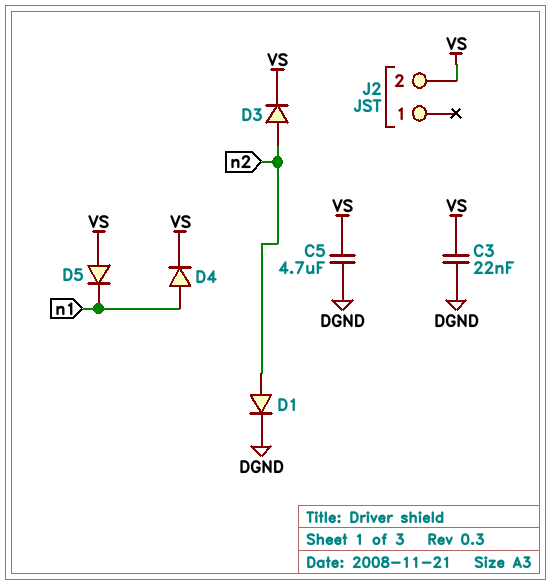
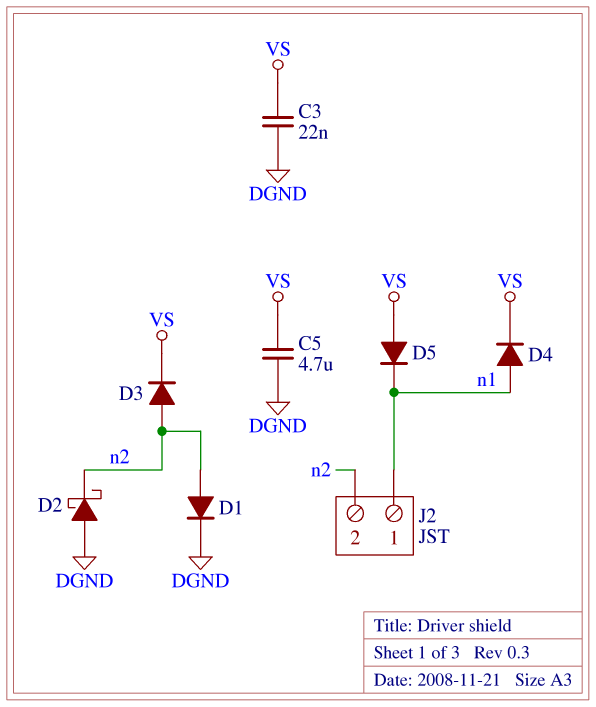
D2: none -> schottky (A DGND, K n2)
J2 pin 1: none -> n1
J2 pin 2: VS -> n2

